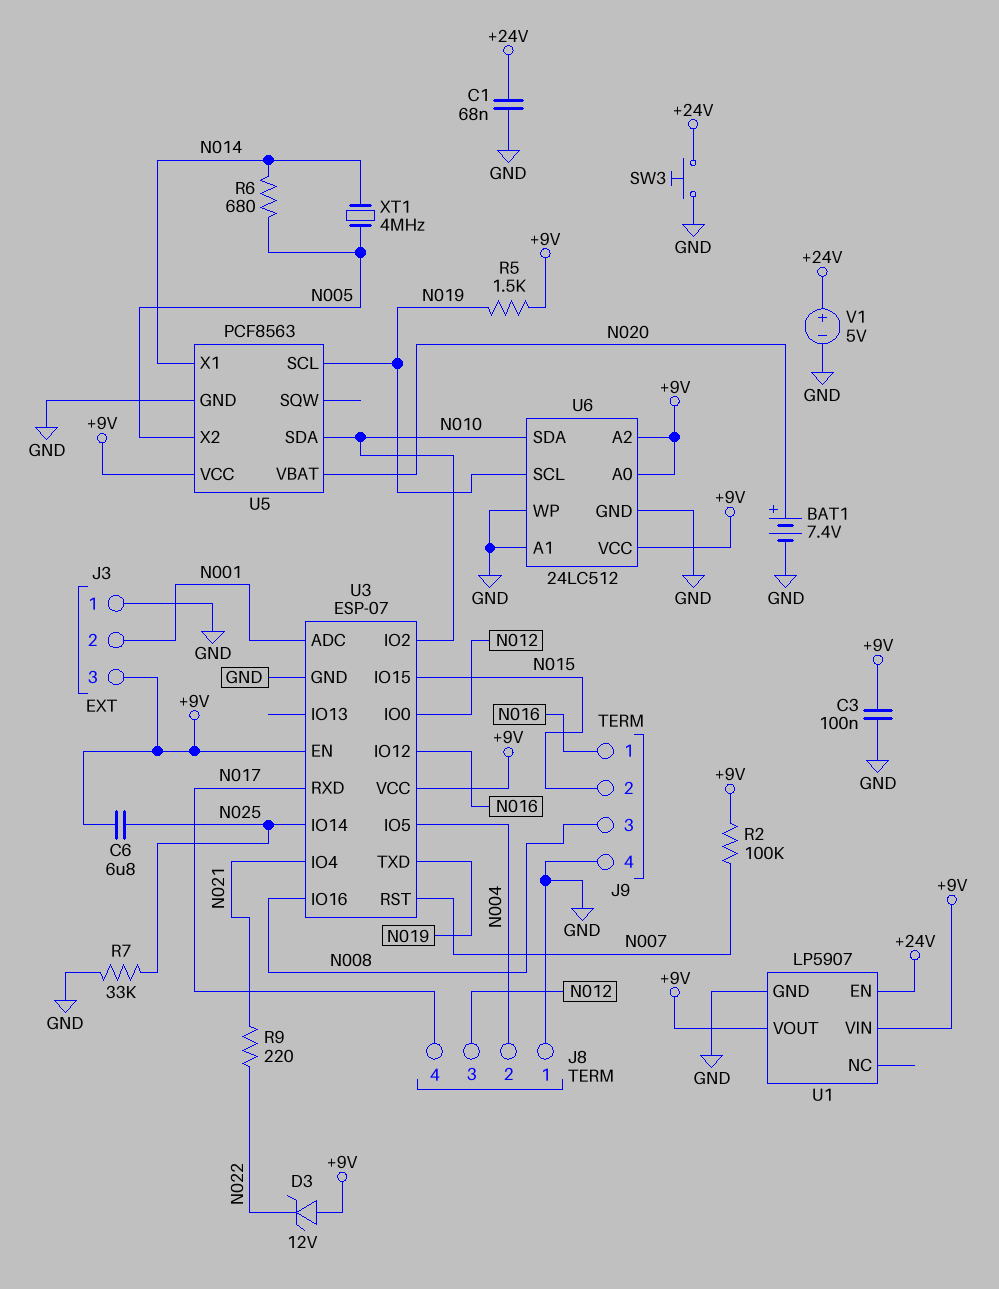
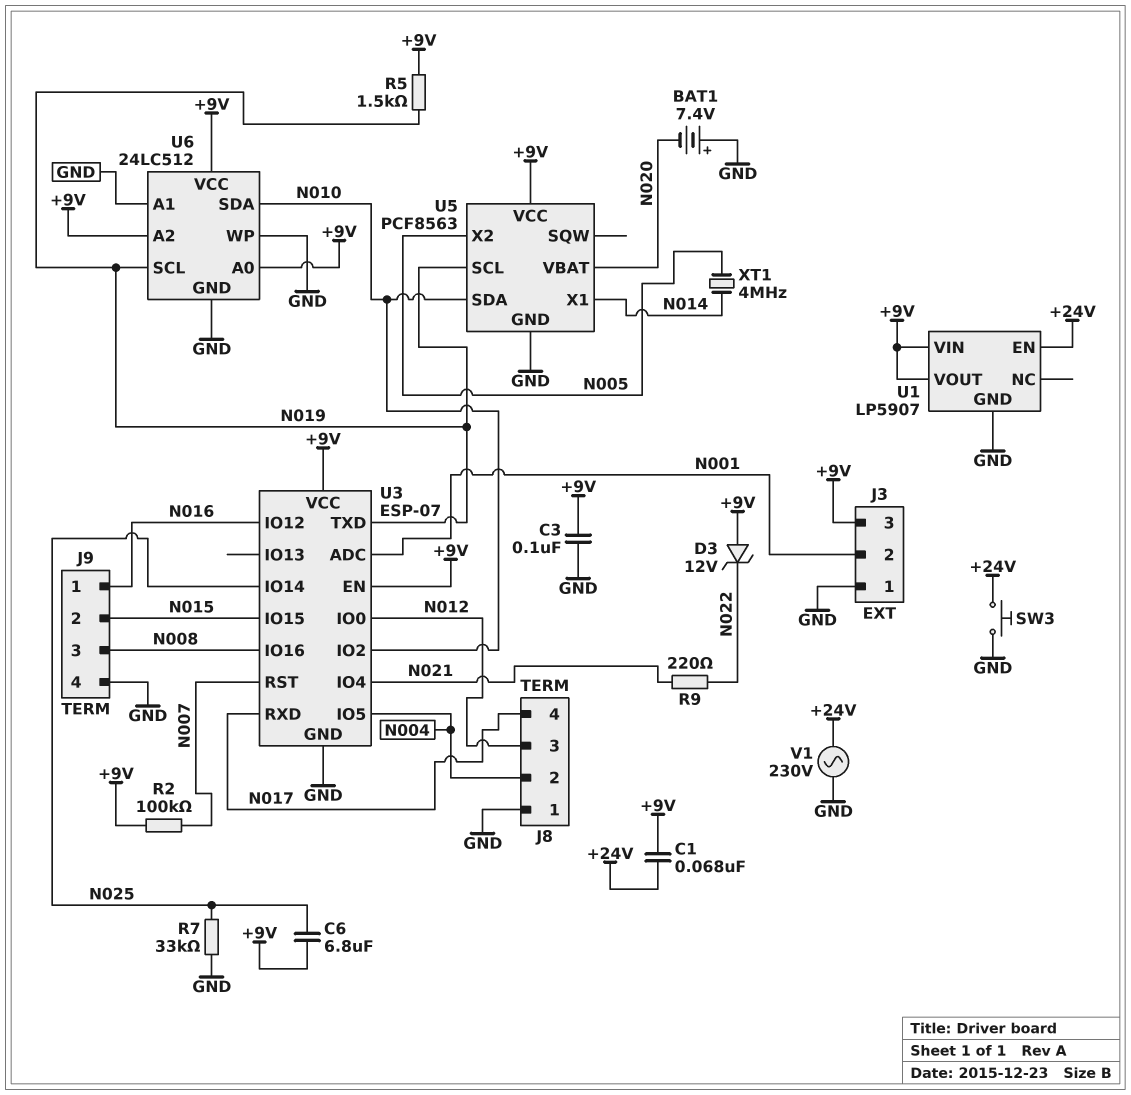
BAT1: 7.4V (plus N020, minus GND) -> 7.4V (plus GND, minus N020)
C1: 68nF (+24V, GND) -> 68nF (+9V, +24V)
R6: 680 (N005, N014) -> none
V1: 5V (plus +24V, minus GND) -> AC 230V (+24V, GND)

